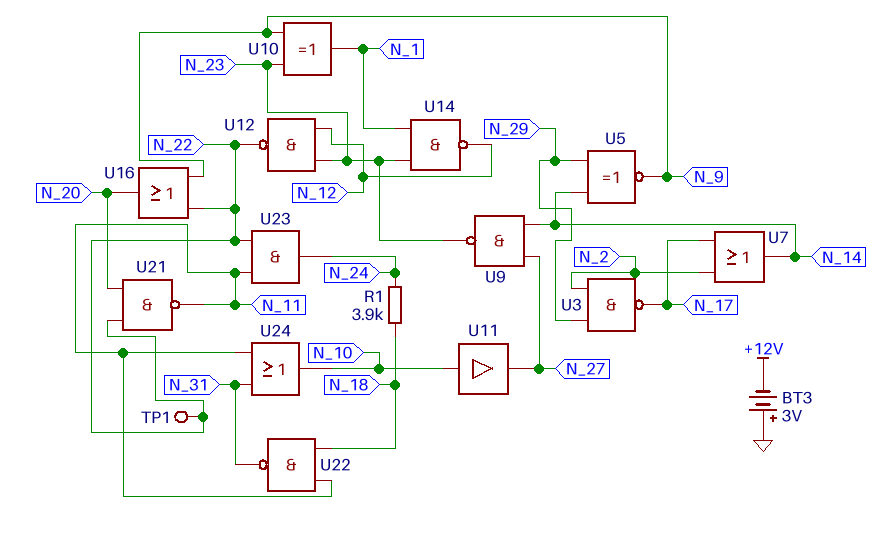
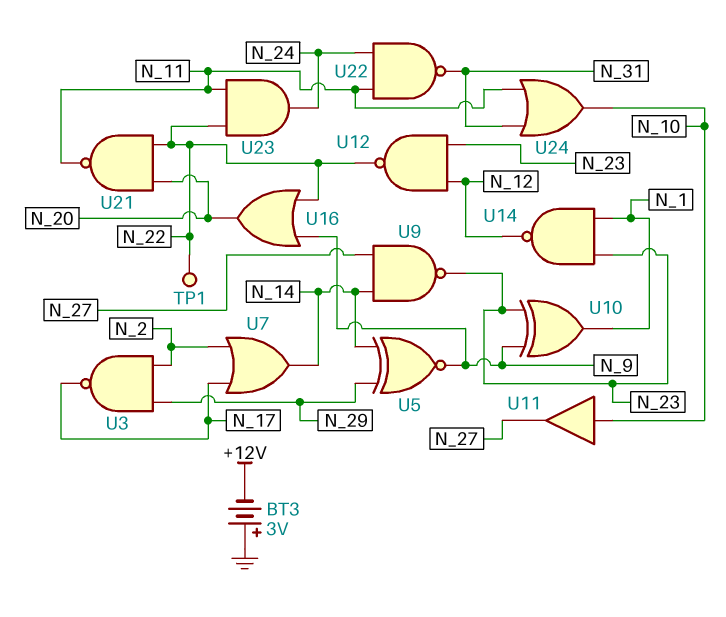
R1: 3.9k (N_18, N_24) -> none
U22: NAND (in N_11, in N_18, out N_31) -> NAND (in N_11, in N_24, out N_31)

